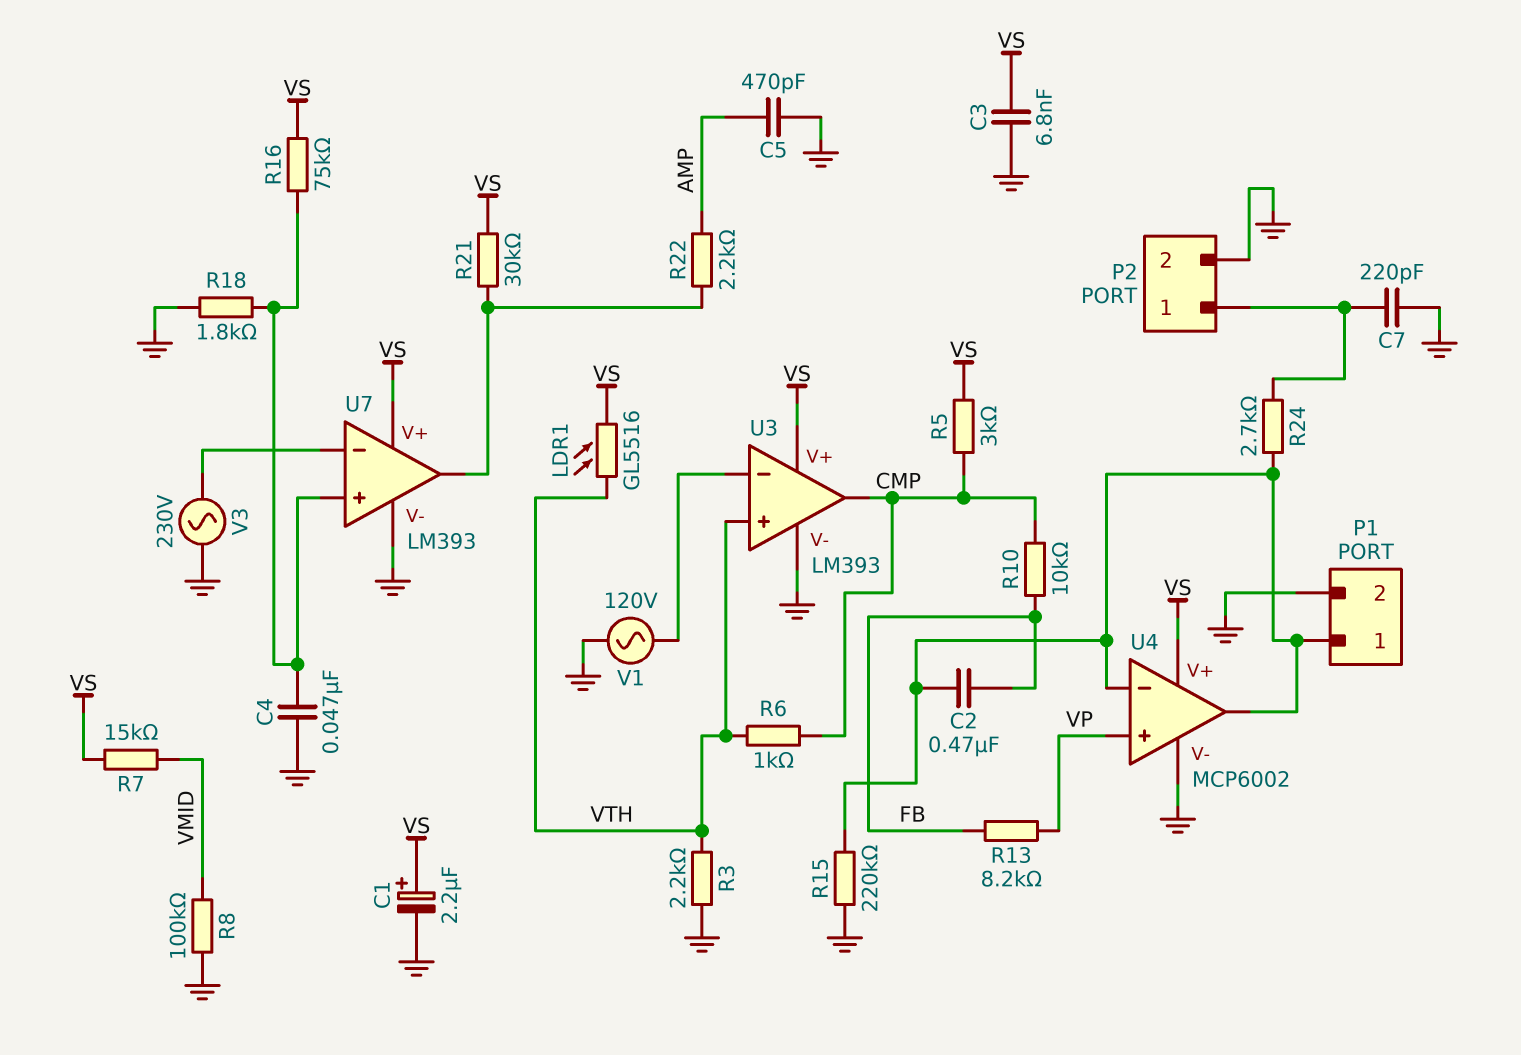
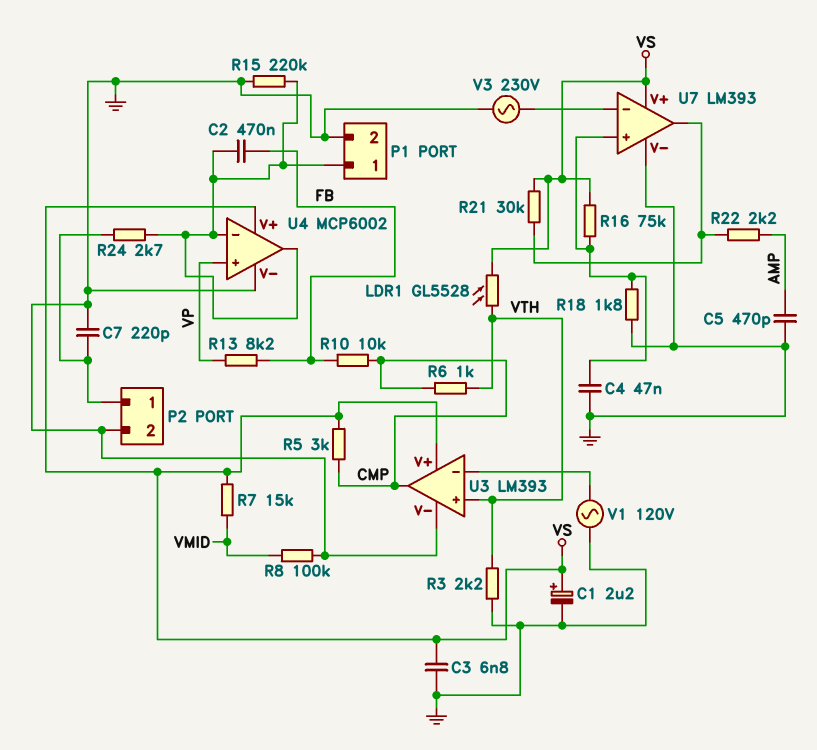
LDR1: GL5516 (VS, VTH) -> GL5528 (VS, VTH)

